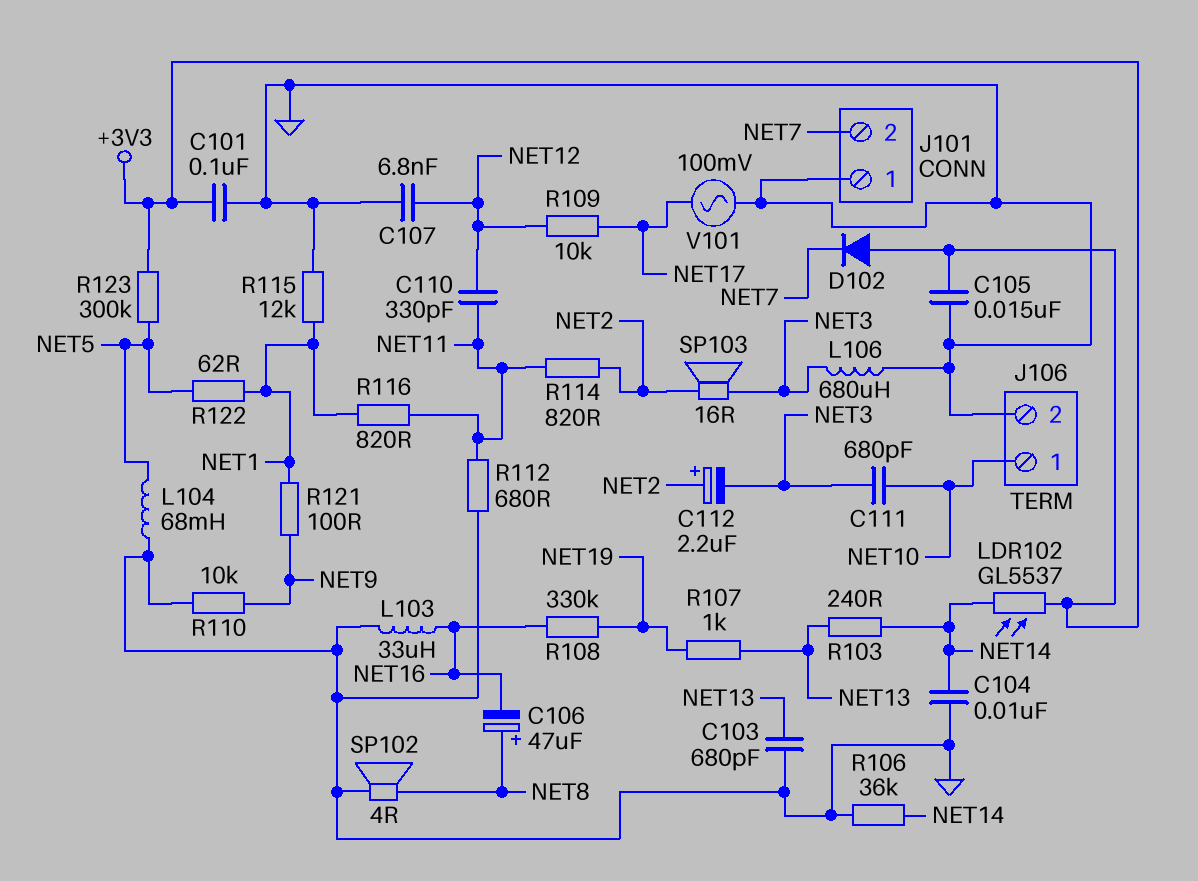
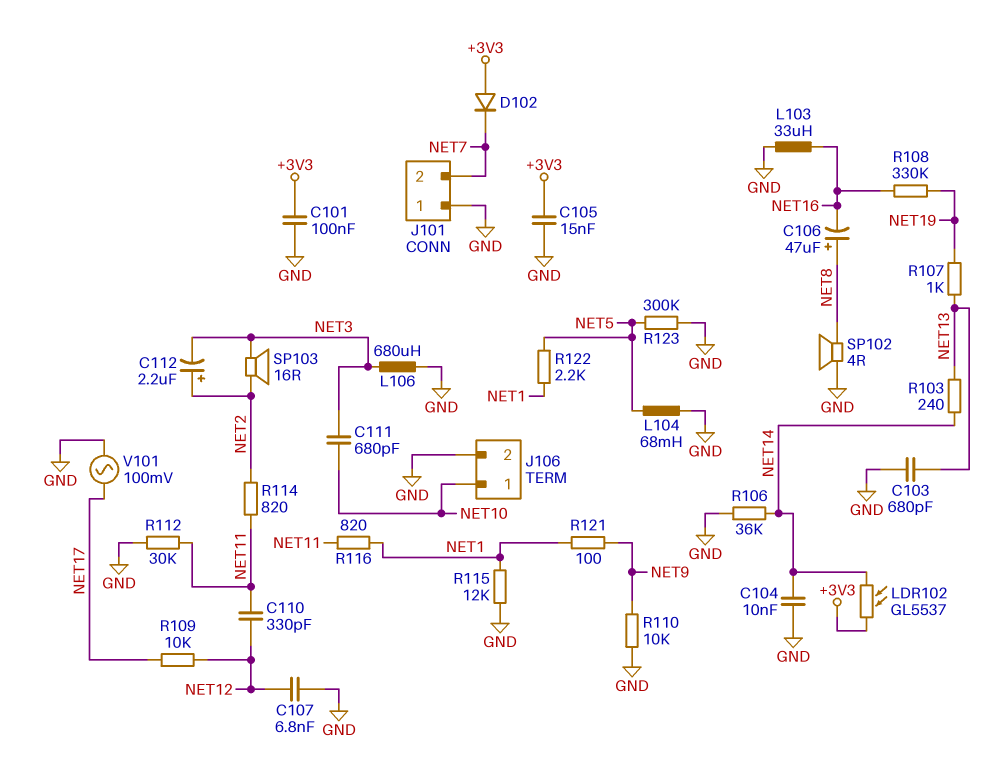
R112: 680 (GND, NET11) -> 30k (GND, NET11)
R122: 62 (NET1, NET5) -> 2.2k (NET1, NET5)
R123: 300k (+3V3, NET5) -> 300k (GND, NET5)

